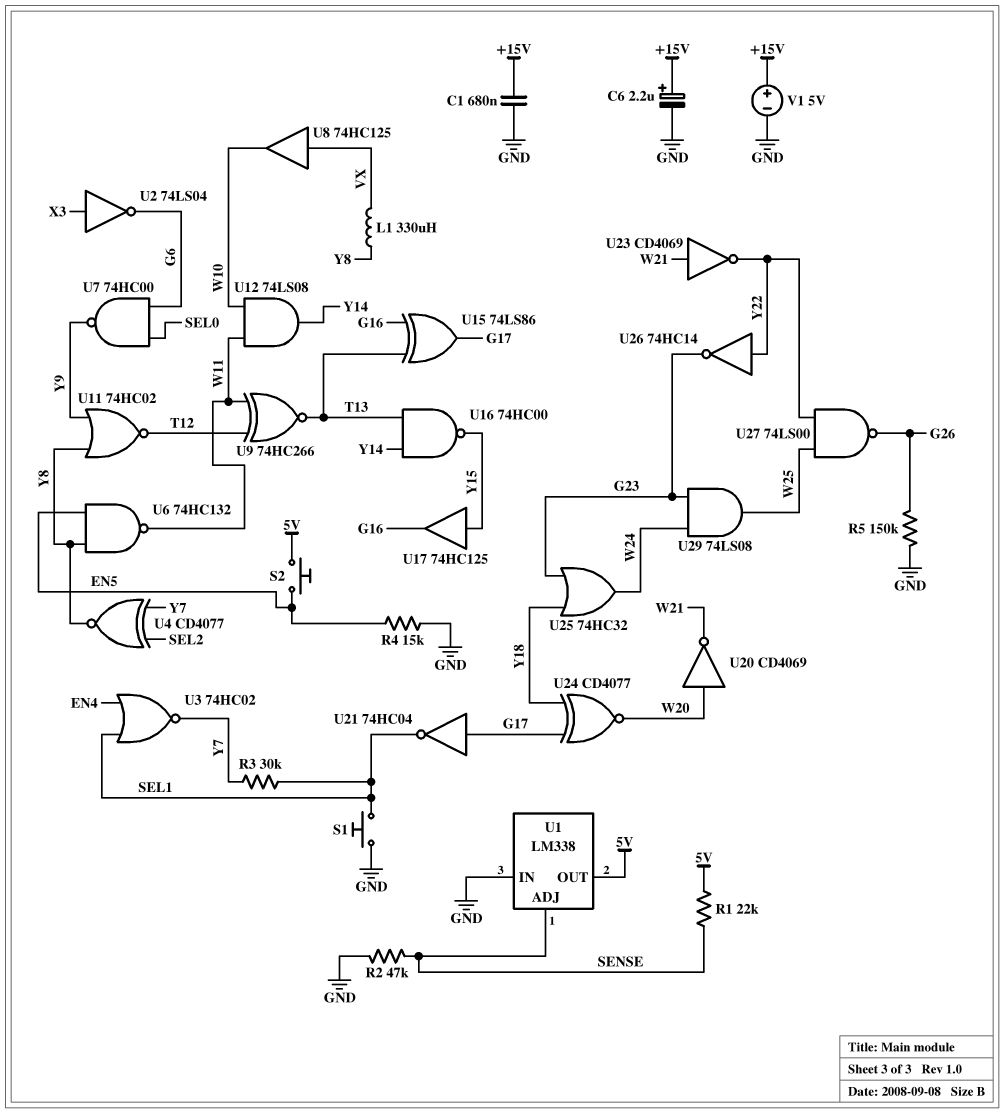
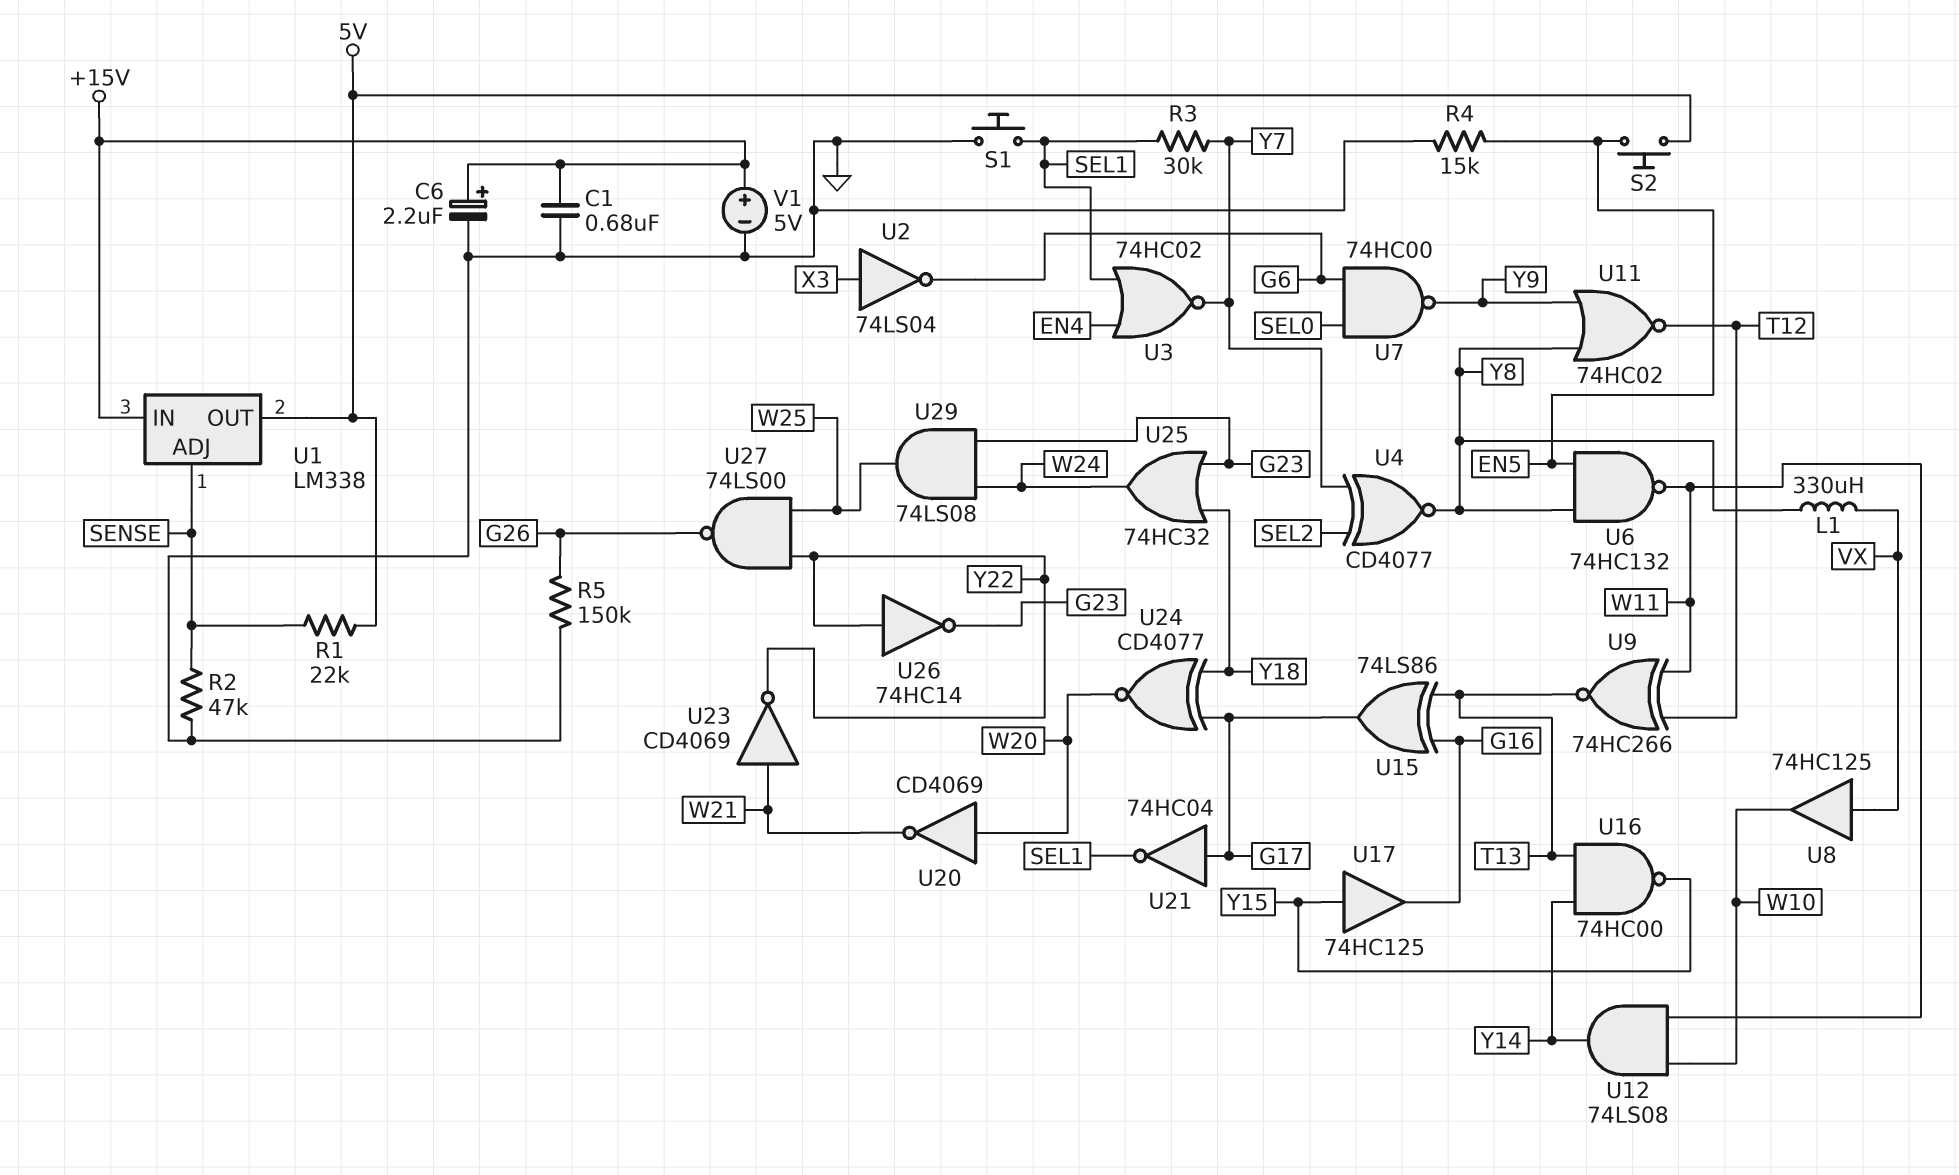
U1 pin IN: GND -> +15V

